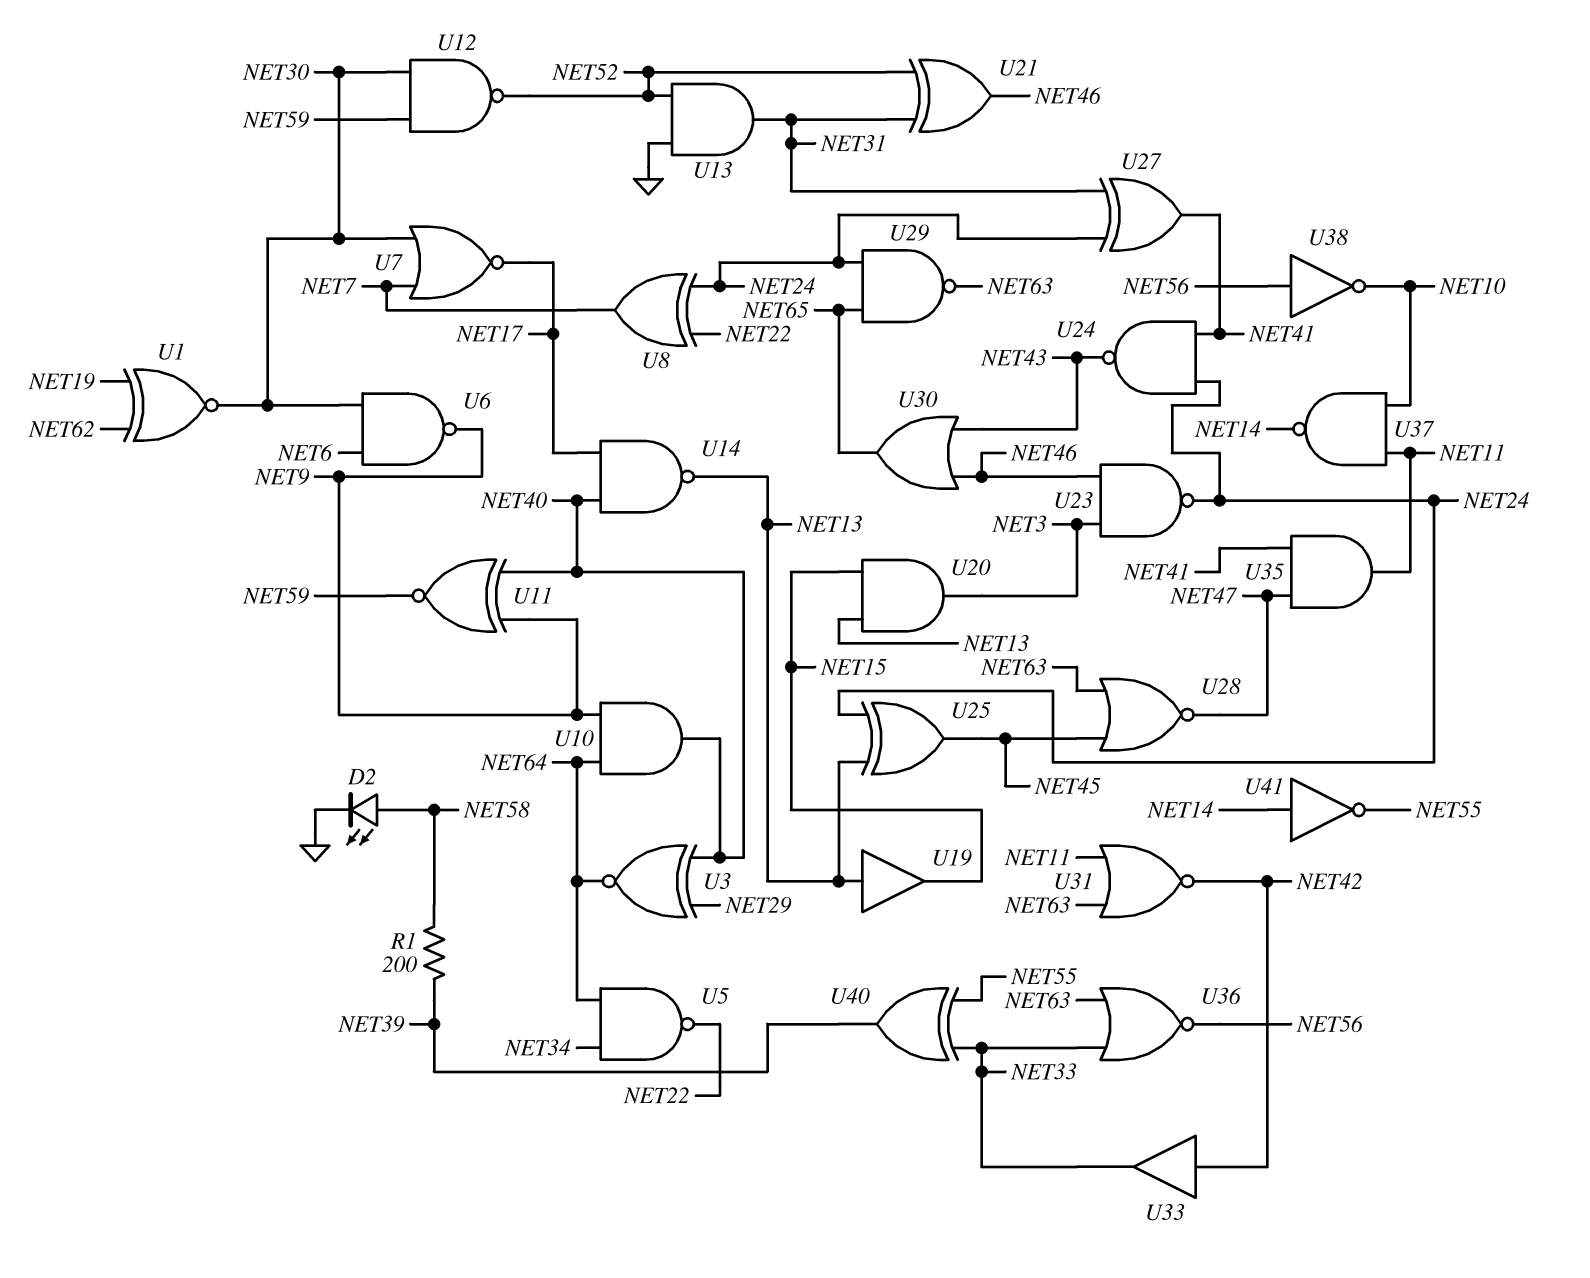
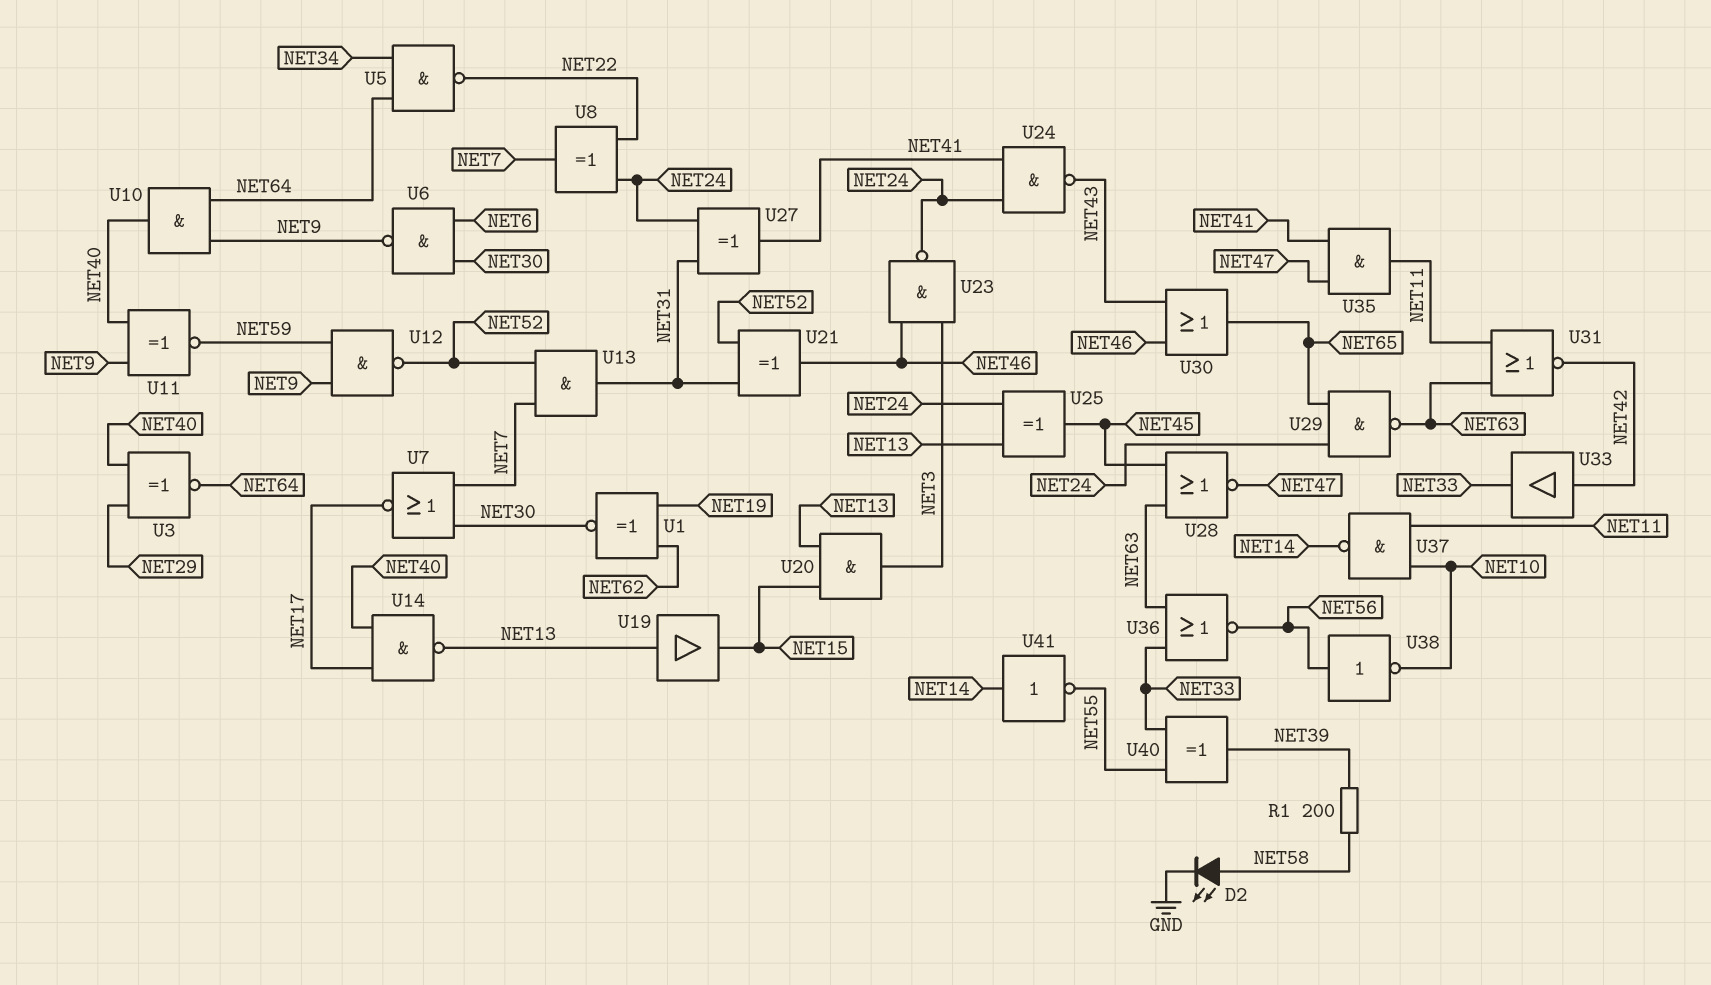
U12: NAND (in NET30, in NET59, out NET52) -> NAND (in NET9, in NET59, out NET52)
U13: AND (in GND, in NET52, out NET31) -> AND (in NET7, in NET52, out NET31)

